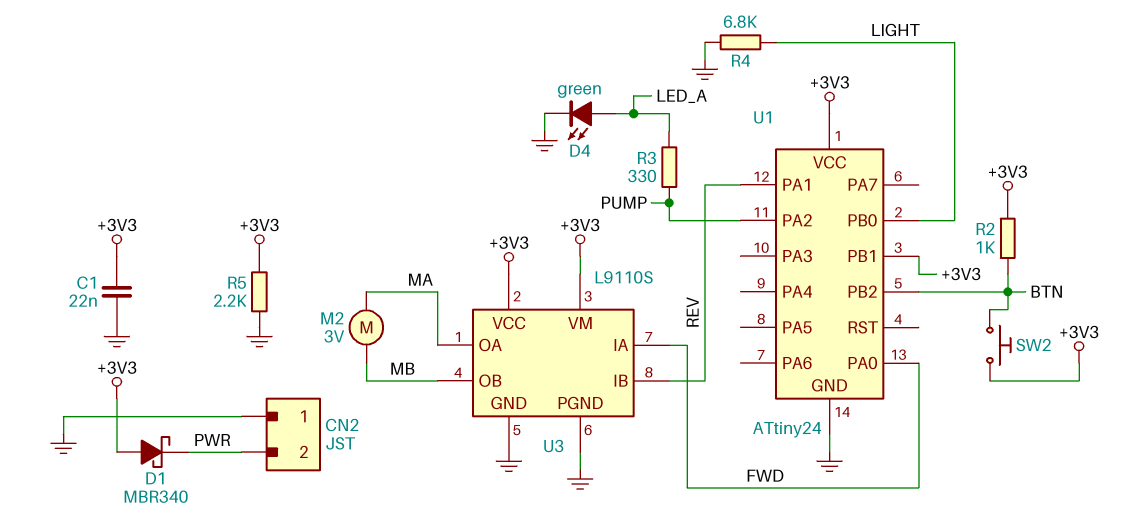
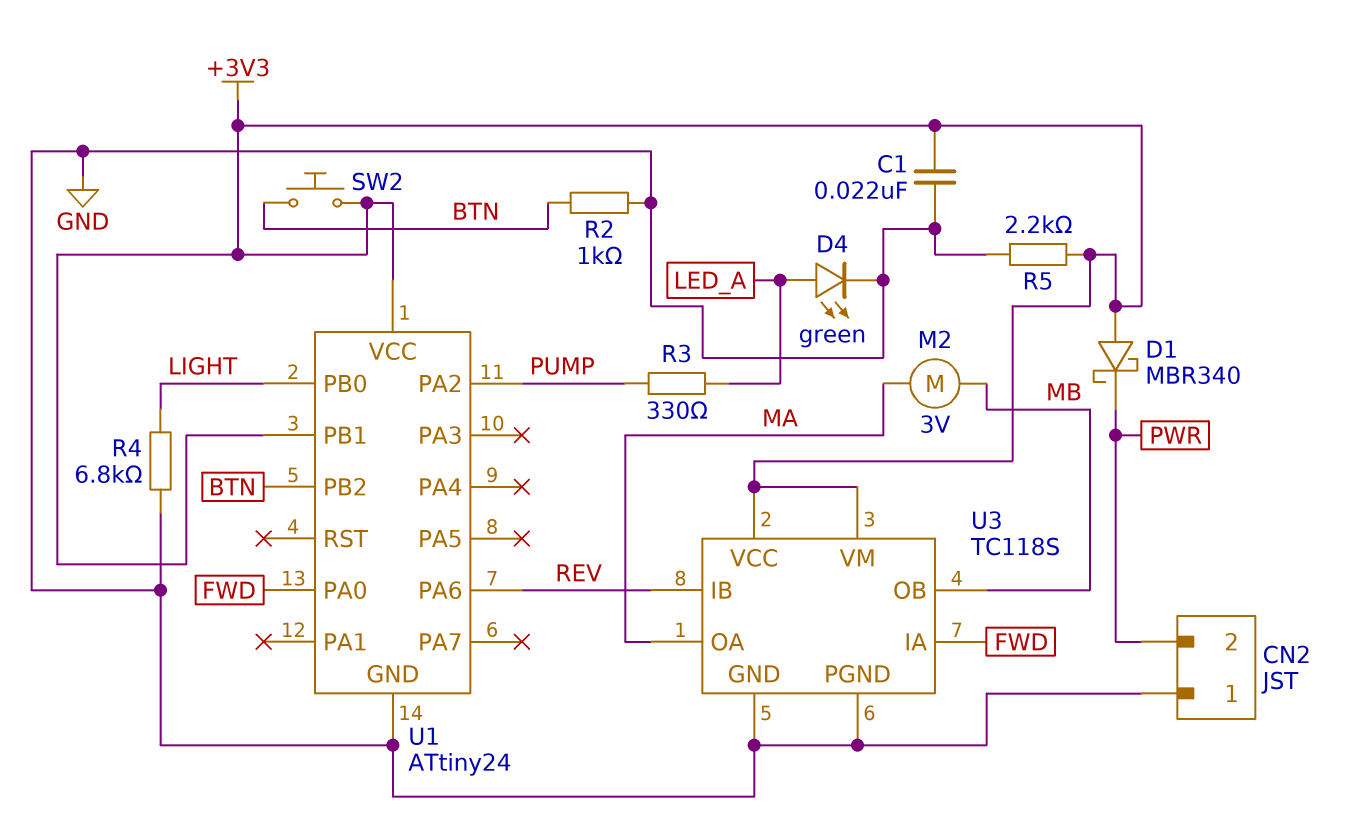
R2: 1k (+3V3, BTN) -> 1k (BTN, GND)
U1 pin PA1: REV -> none
U1 pin PA6: none -> REV
U3: L9110S -> TC118S

